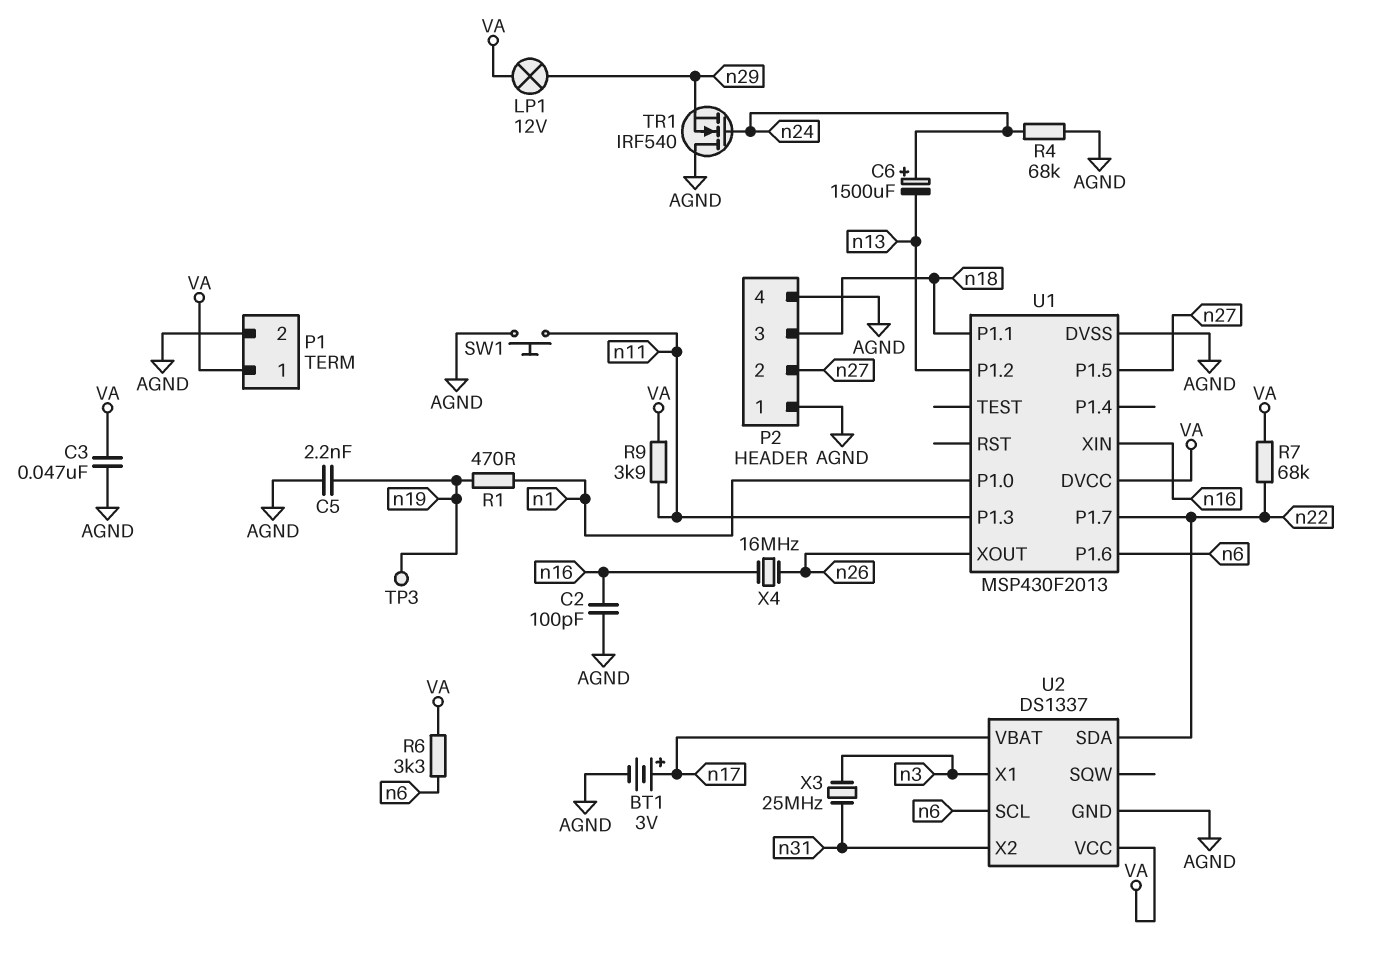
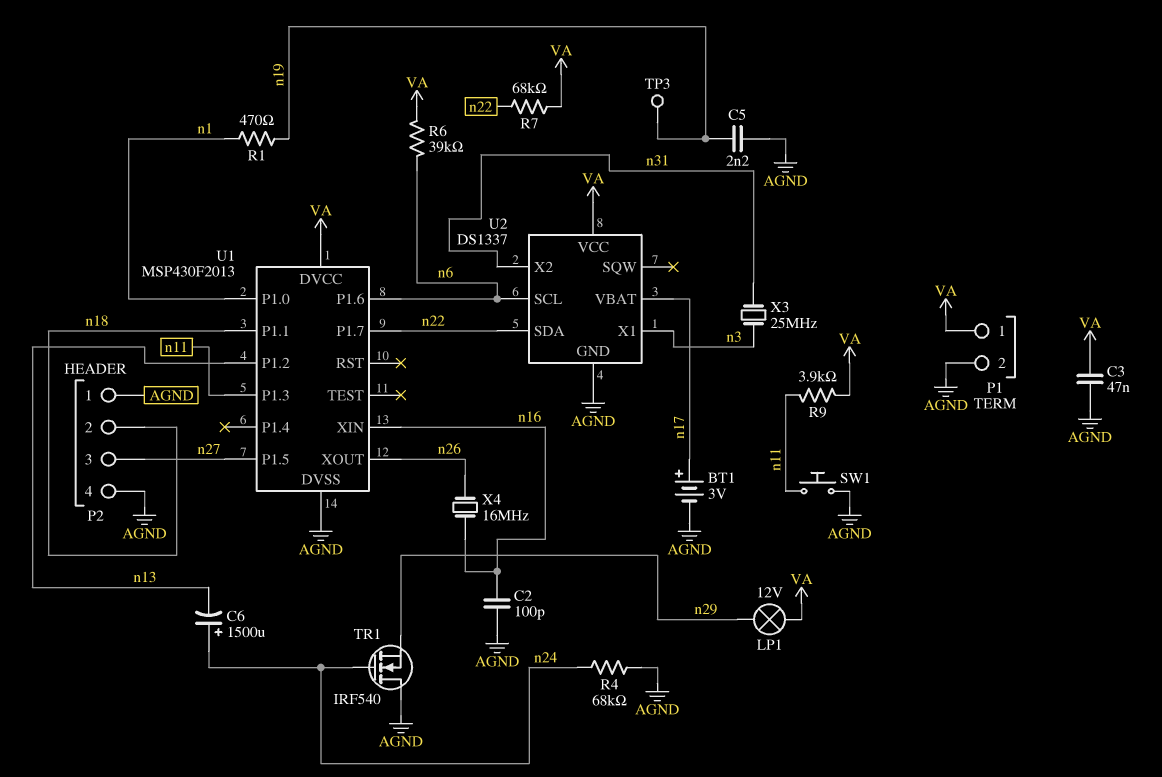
P2 pin 2: n27 -> n18
P2 pin 3: n18 -> n27
R6: 3.3k (VA, n6) -> 39k (VA, n6)

